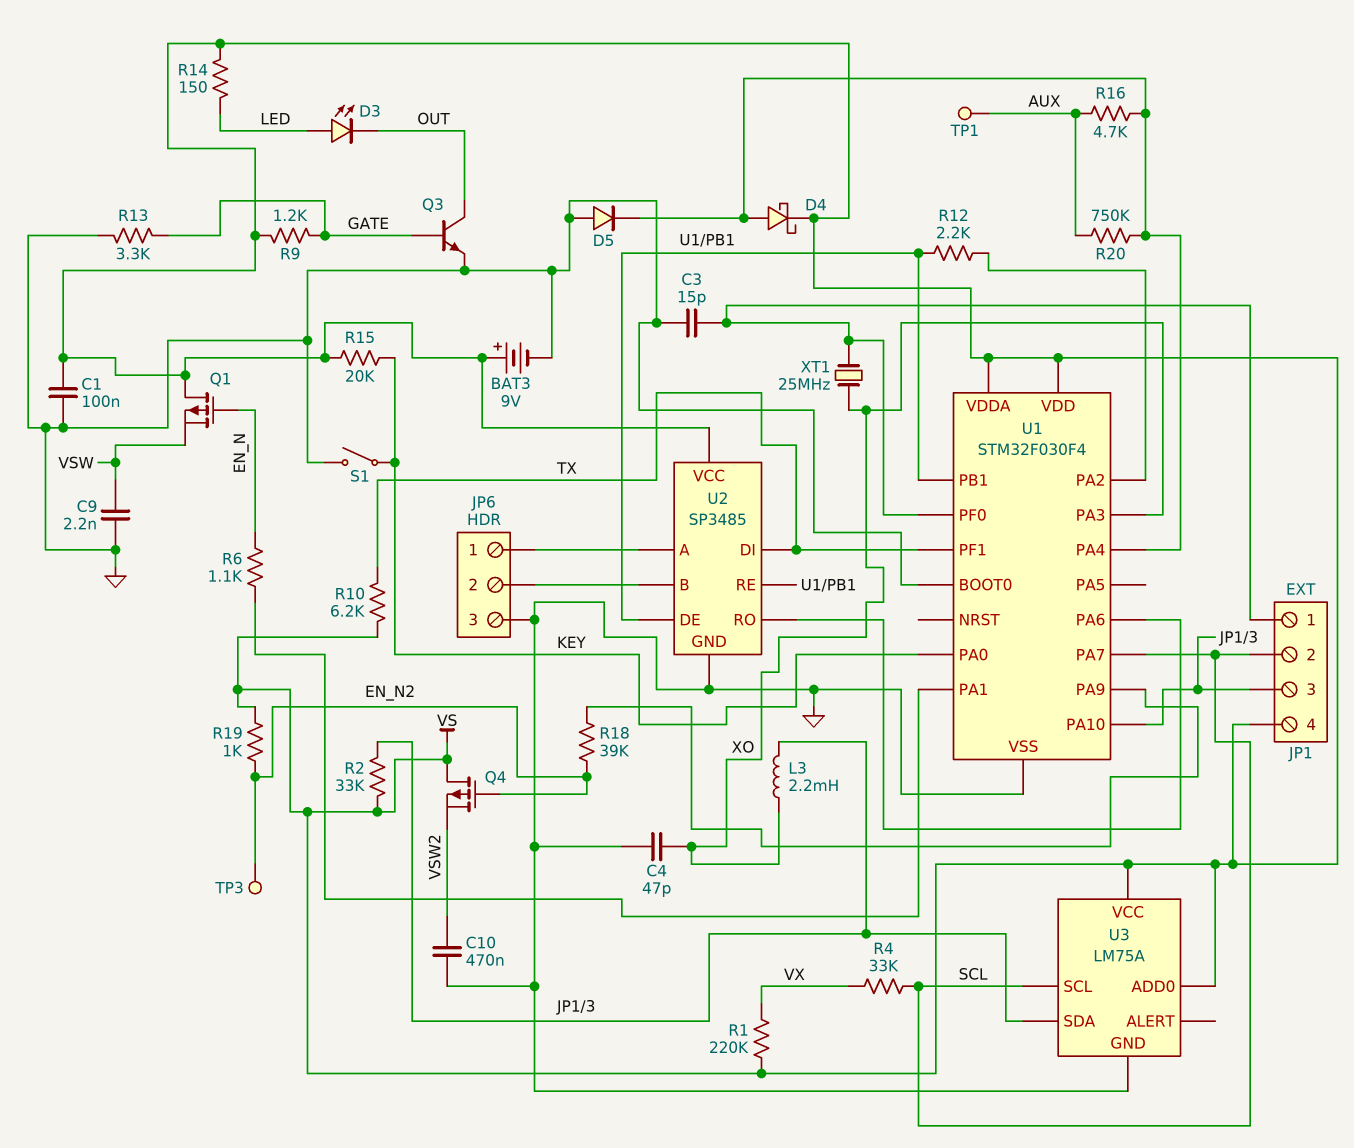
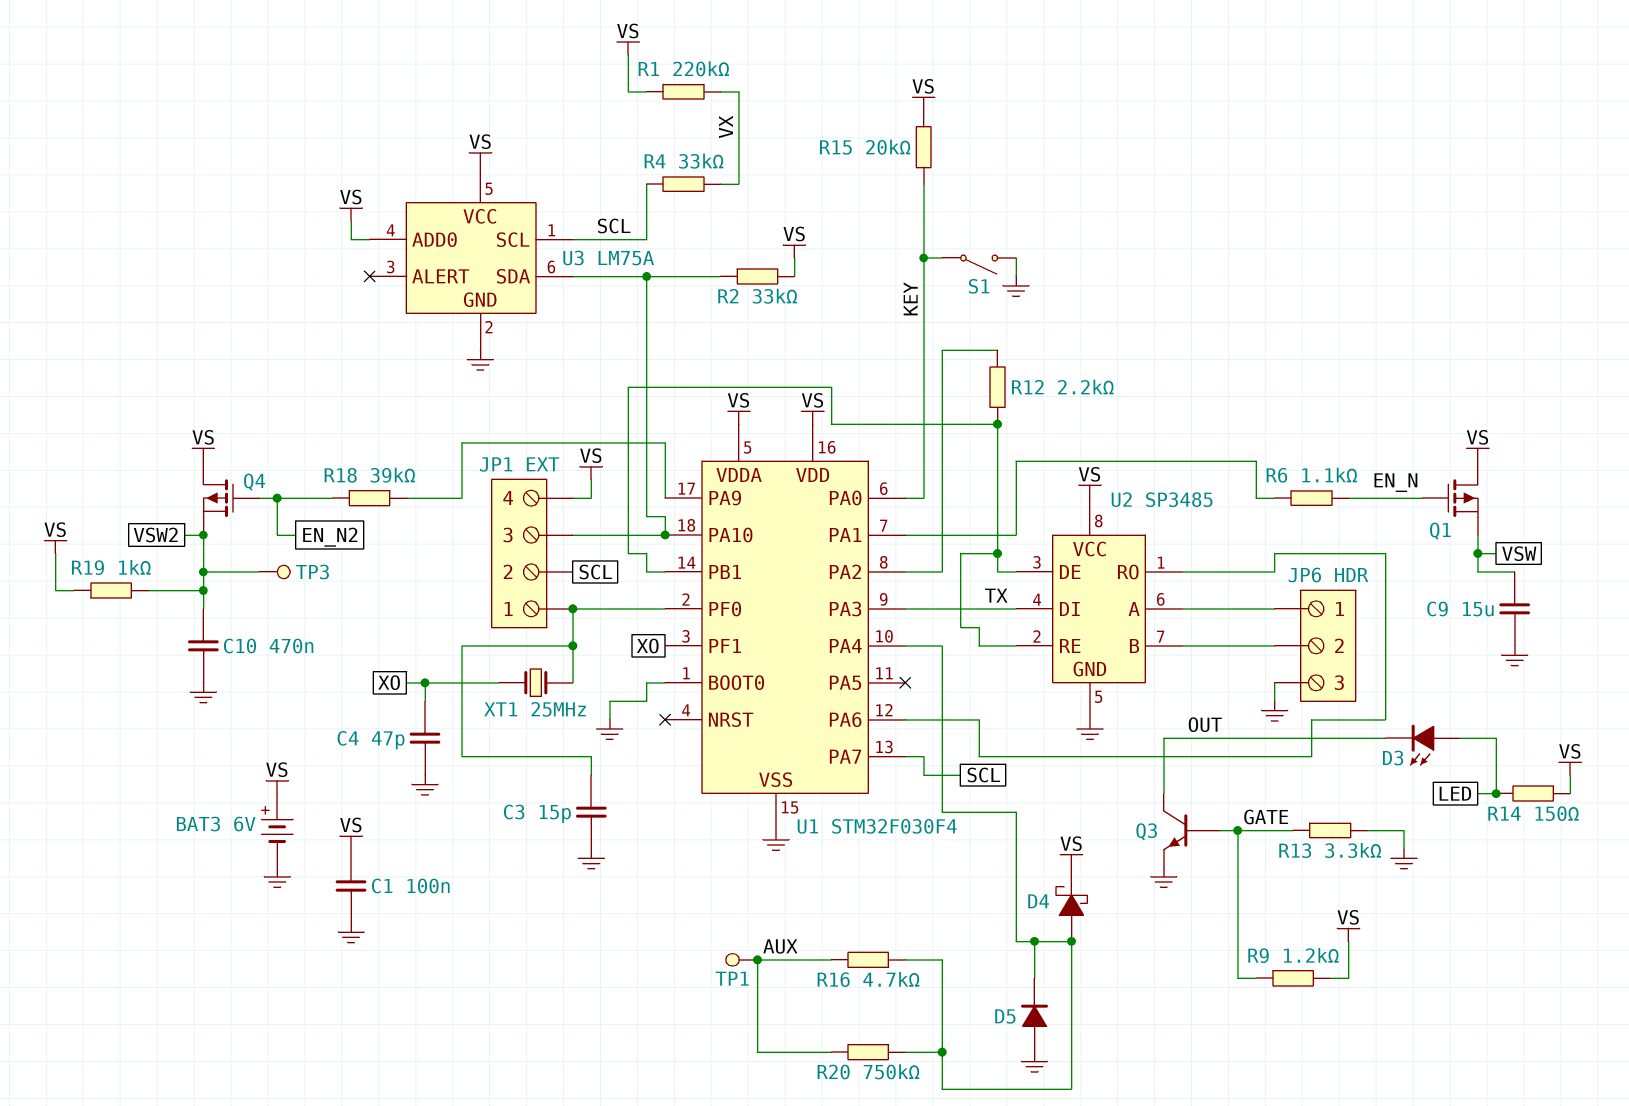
BAT3: 9V (plus VS, minus GND) -> 6V (plus VS, minus GND)
C9: 2.2nF (GND, VSW) -> 15uF (GND, VSW)
L3: 2.2mH (JP1/3, XO) -> none
R10: 6.2k (TX, VS) -> none
R19: 1k (EN_N2, VS) -> 1k (VS, VSW2)
TP3: test point (EN_N2) -> test point (VSW2)
U1 pin PA3: XO -> TX
U1 pin PF1: TX -> XO

